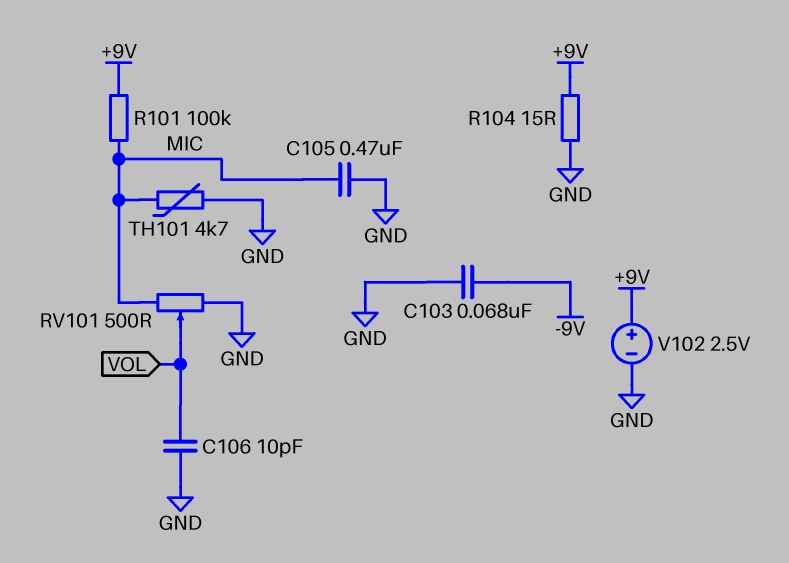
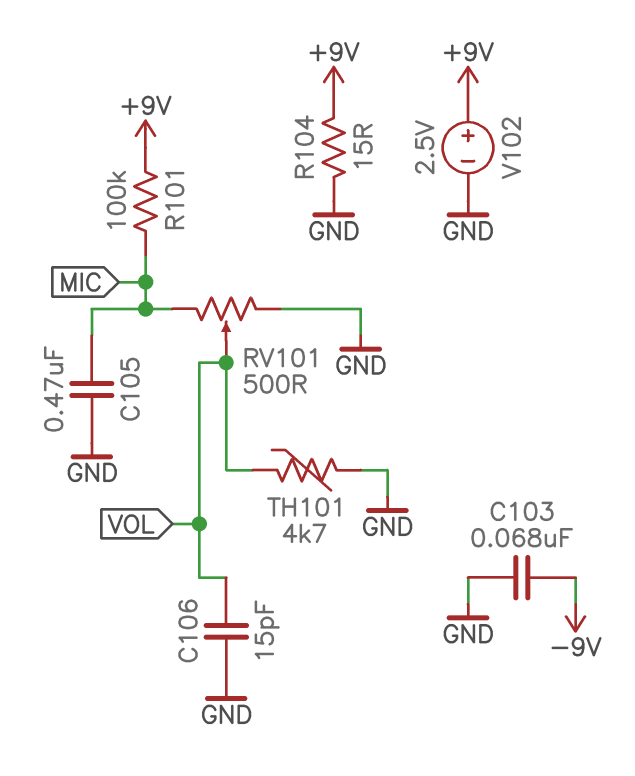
C106: 10pF (GND, VOL) -> 15pF (GND, VOL)
TH101: 4.7k (GND, MIC) -> 4.7k (GND, VOL)

